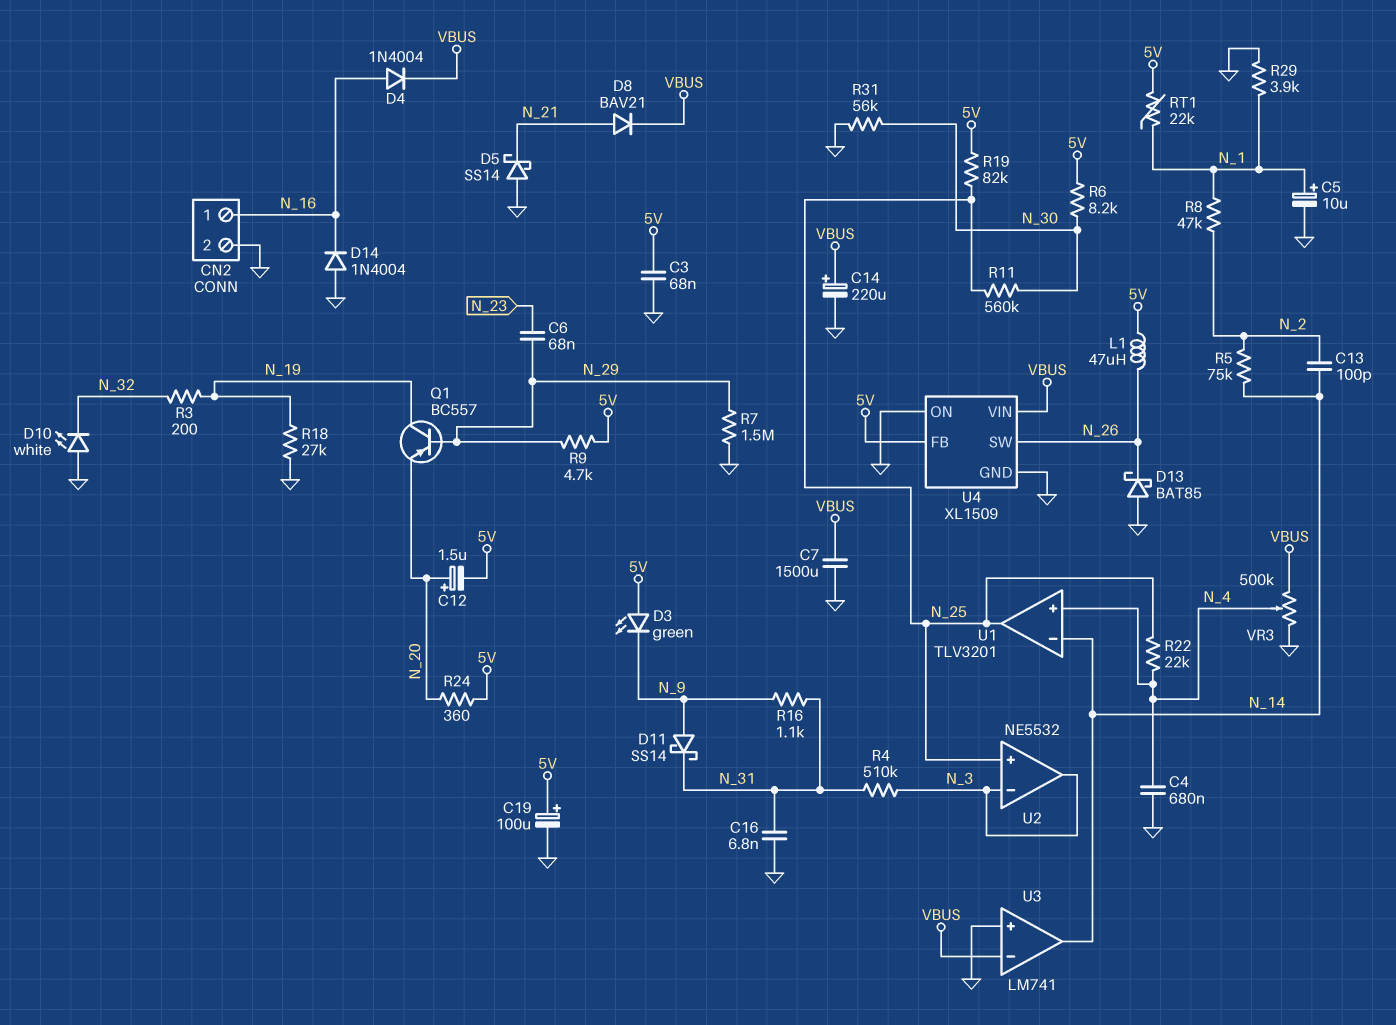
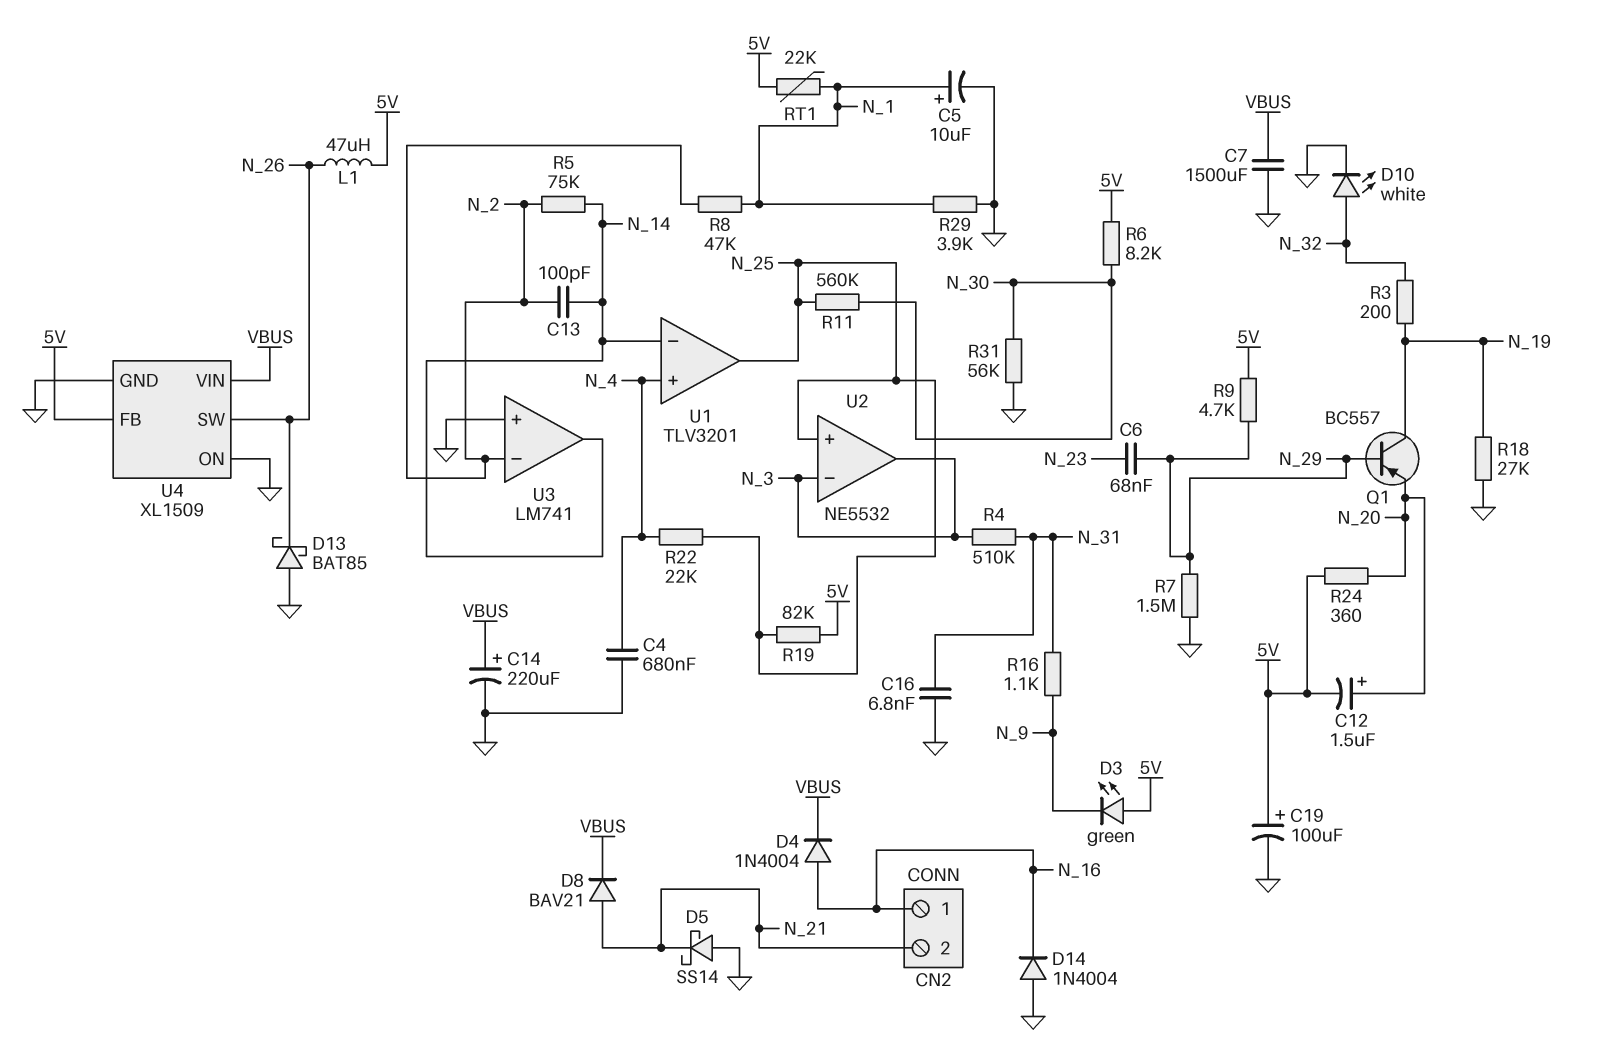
C3: 68nF (5V, GND) -> none
CN2 pin 2: GND -> N_21
D10: LED white (A GND, K N_32) -> LED white (A N_32, K GND)
D11: schottky SS14 (A N_9, K N_31) -> none
U3 pin in-: VBUS -> N_2
VR3: 500k (GND, VBUS, wiper N_4) -> none

